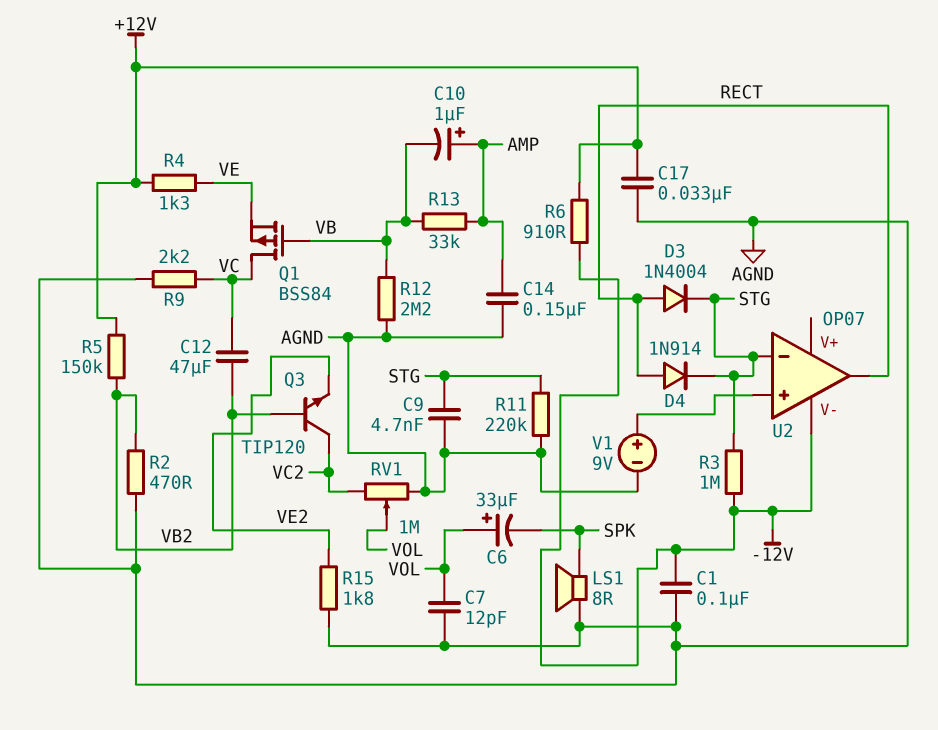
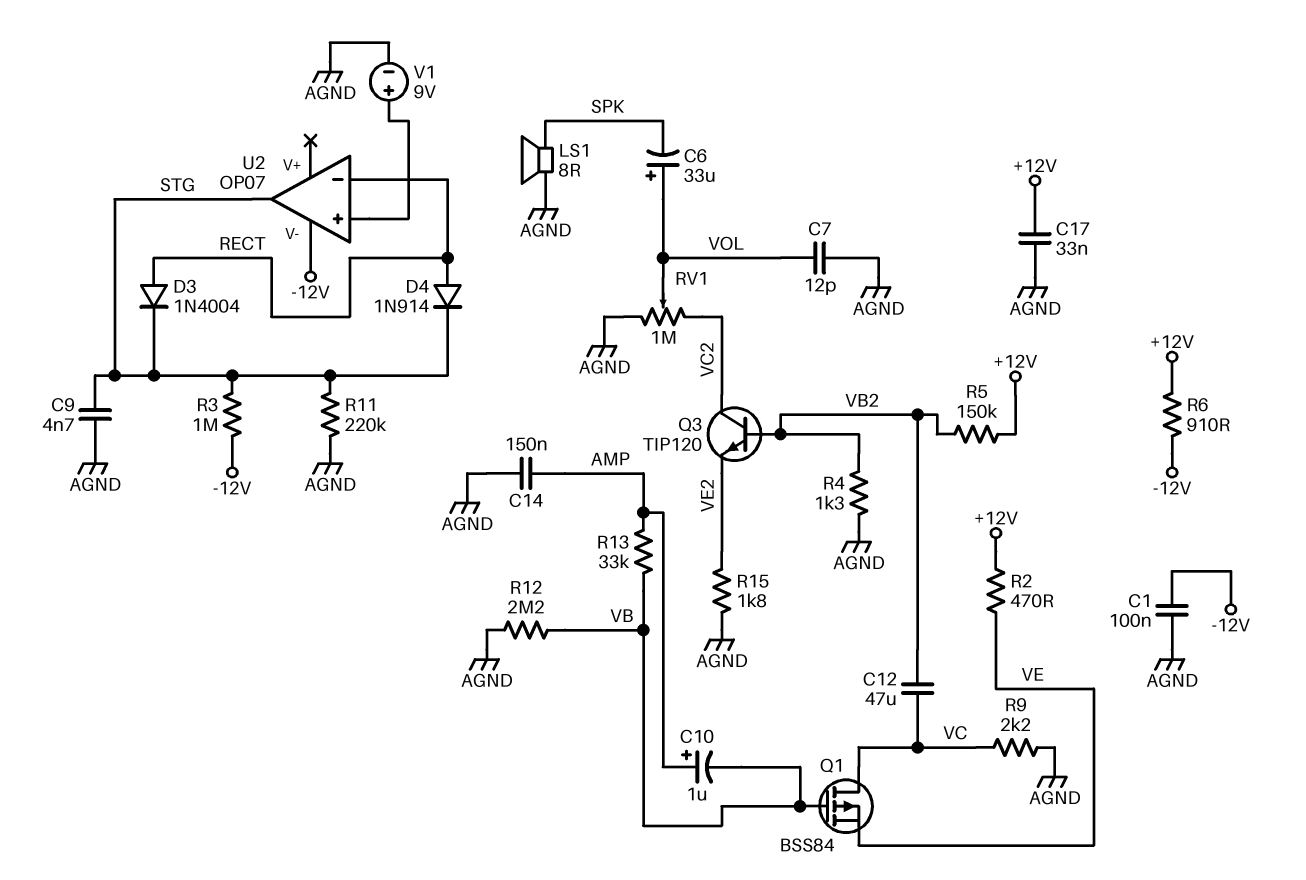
R2: 470 (AGND, VB2) -> 470 (+12V, VE)
R4: 1.3k (+12V, VE) -> 1.3k (AGND, VB2)
U2 pin in-: STG -> RECT
U2 pin out: RECT -> STG

